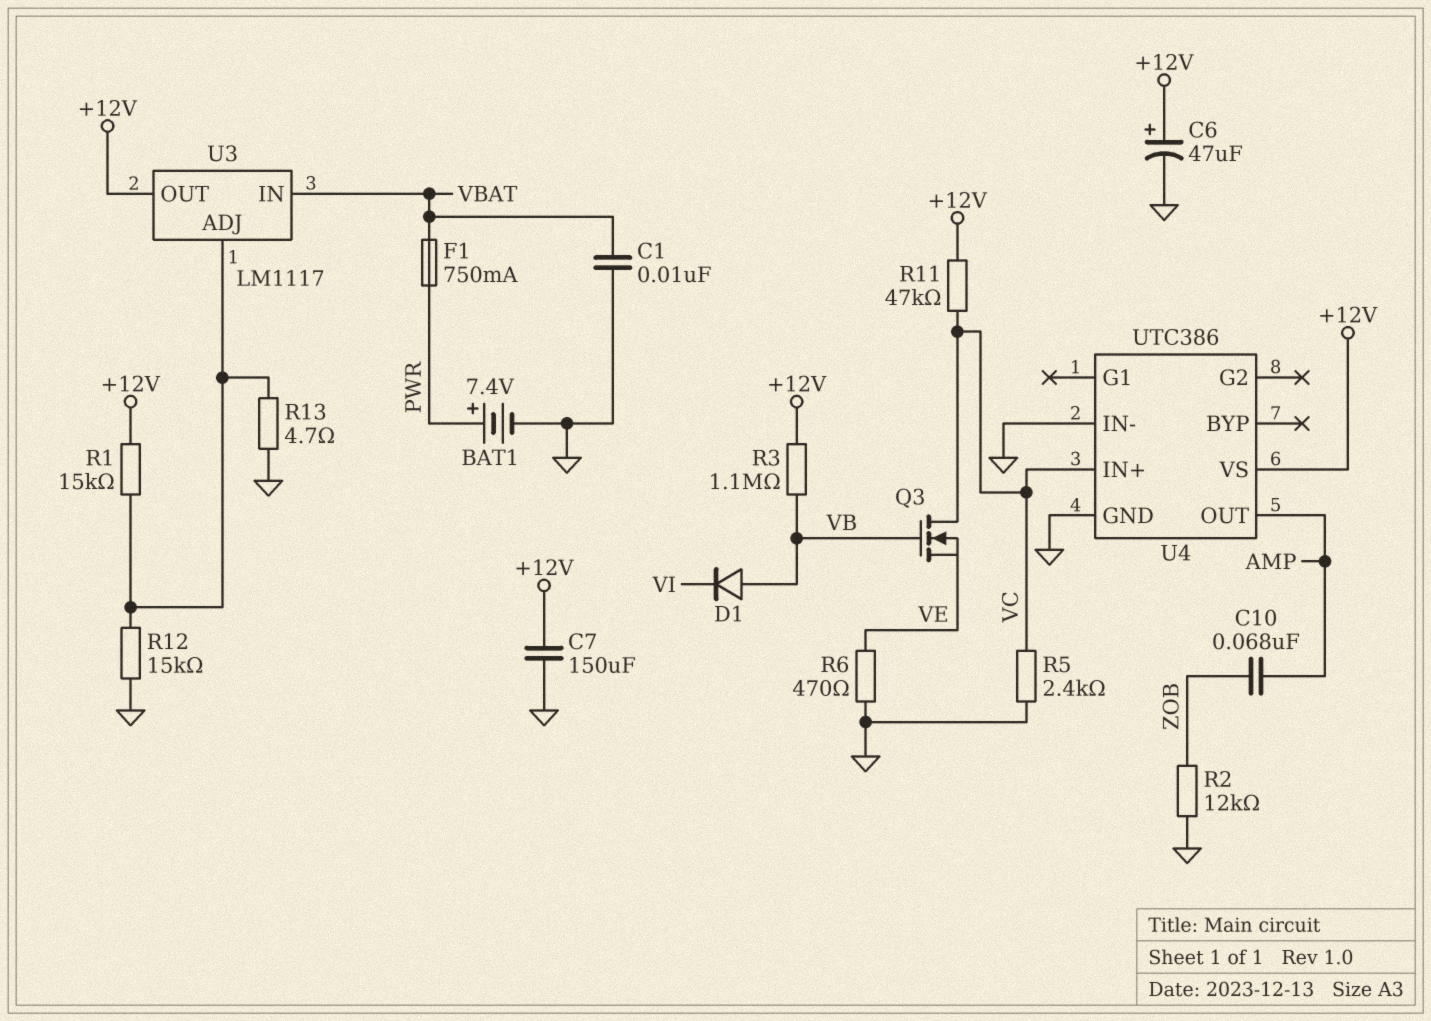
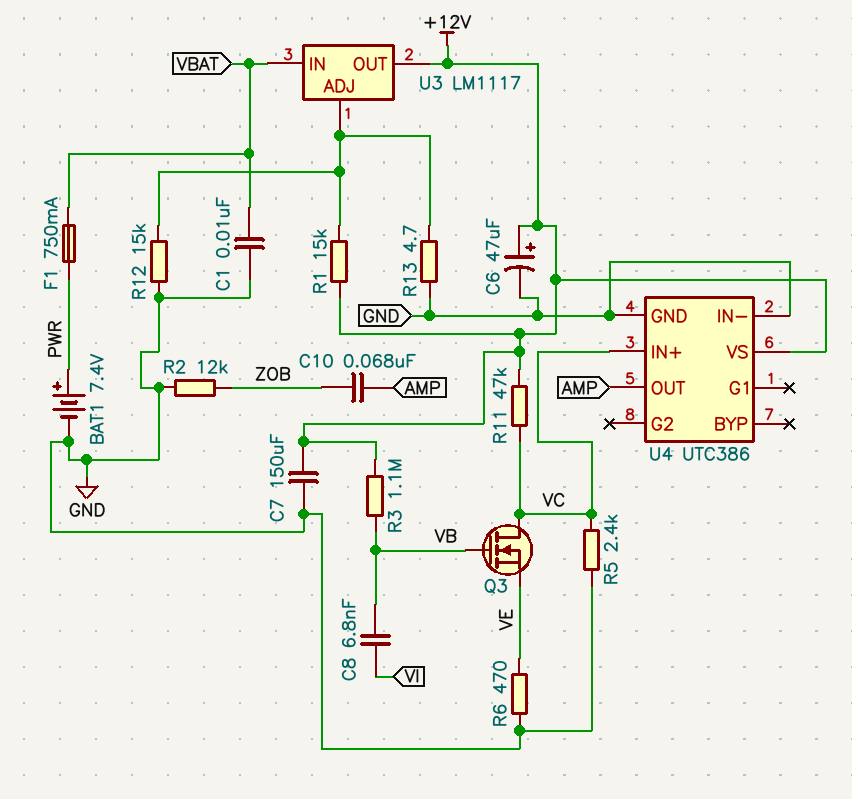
C8: none -> 6.8nF (VB, VI)
D1: diode (A VB, K VI) -> none

